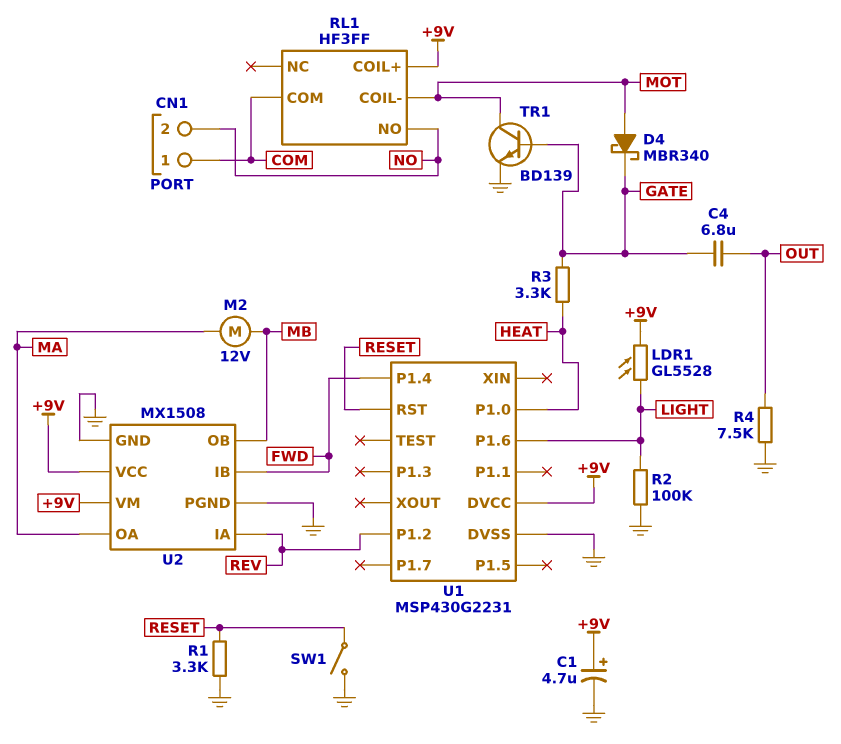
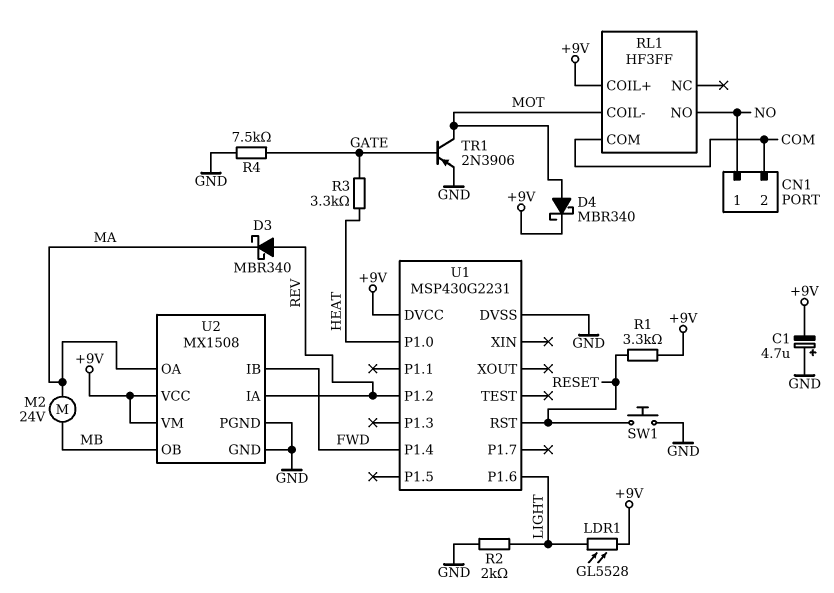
C1: 4.7uF (plus +9V, minus GND) -> 4.7uF (plus GND, minus +9V)
C4: 6.8uF (GATE, OUT) -> none
CN1 pin 1: COM -> NO
CN1 pin 2: NO -> COM
D3: none -> schottky MBR340 (A REV, K MA)
D4: schottky MBR340 (A MOT, K GATE) -> schottky MBR340 (A MOT, K +9V)
M2: motor 12V (MA, MB) -> motor 24V (MA, MB)
R1: 3.3k (GND, RESET) -> 3.3k (+9V, RESET)
R2: 100k (GND, LIGHT) -> 2k (GND, LIGHT)
R4: 7.5k (GND, OUT) -> 7.5k (GATE, GND)
SW1: switch (GND, RESET) -> button (GND, RESET)
TR1: NPN BD139 (B GATE, C MOT, E GND) -> PNP 2N3906 (B GATE, C MOT, E GND)

